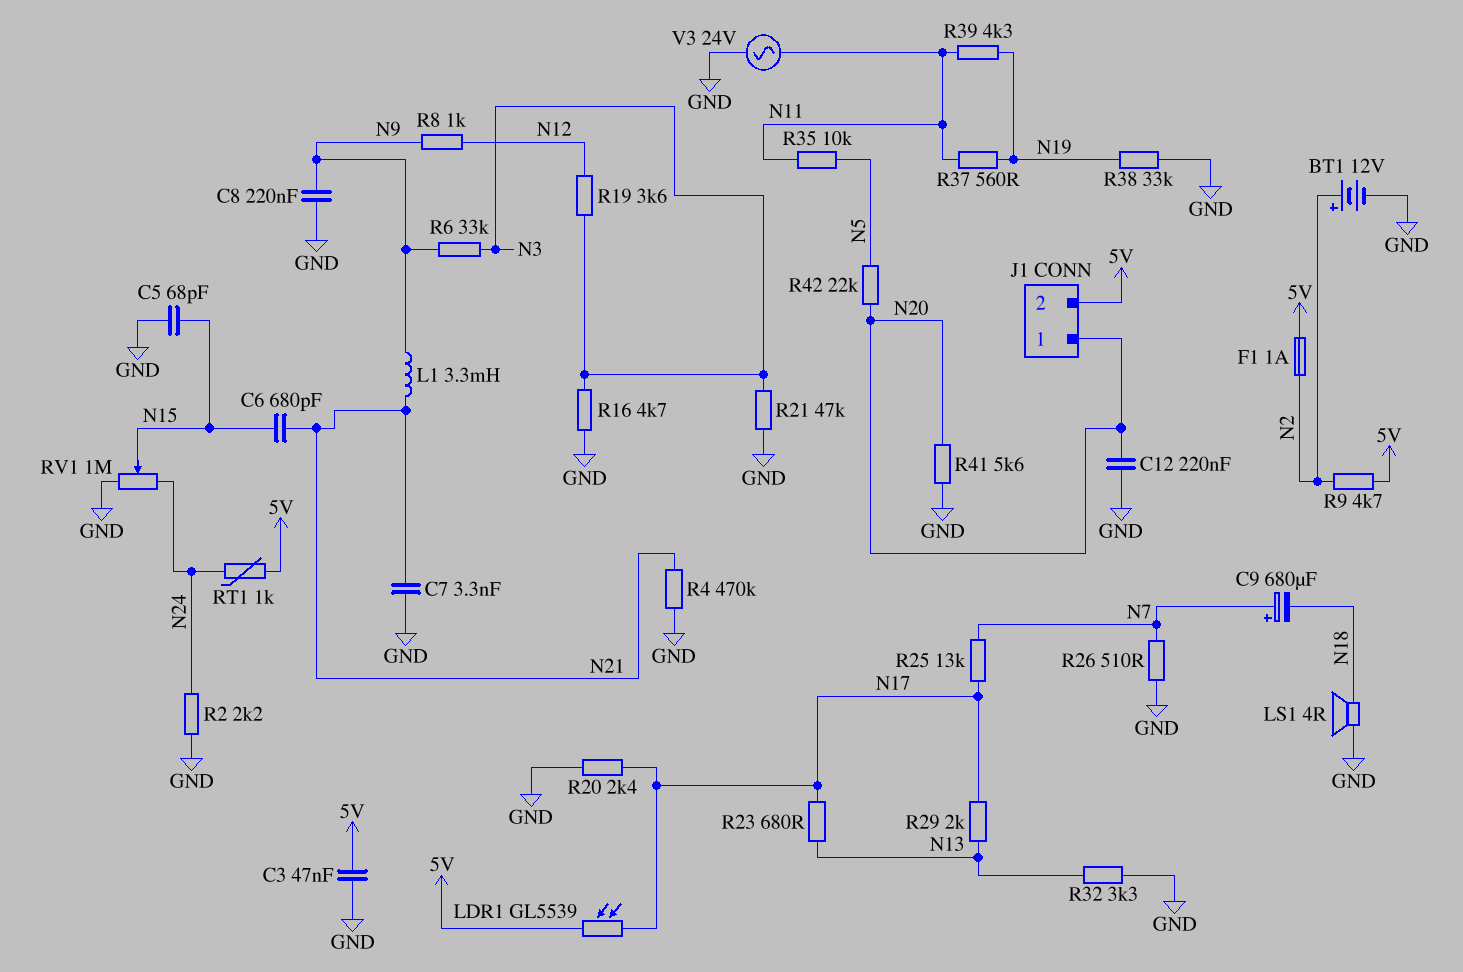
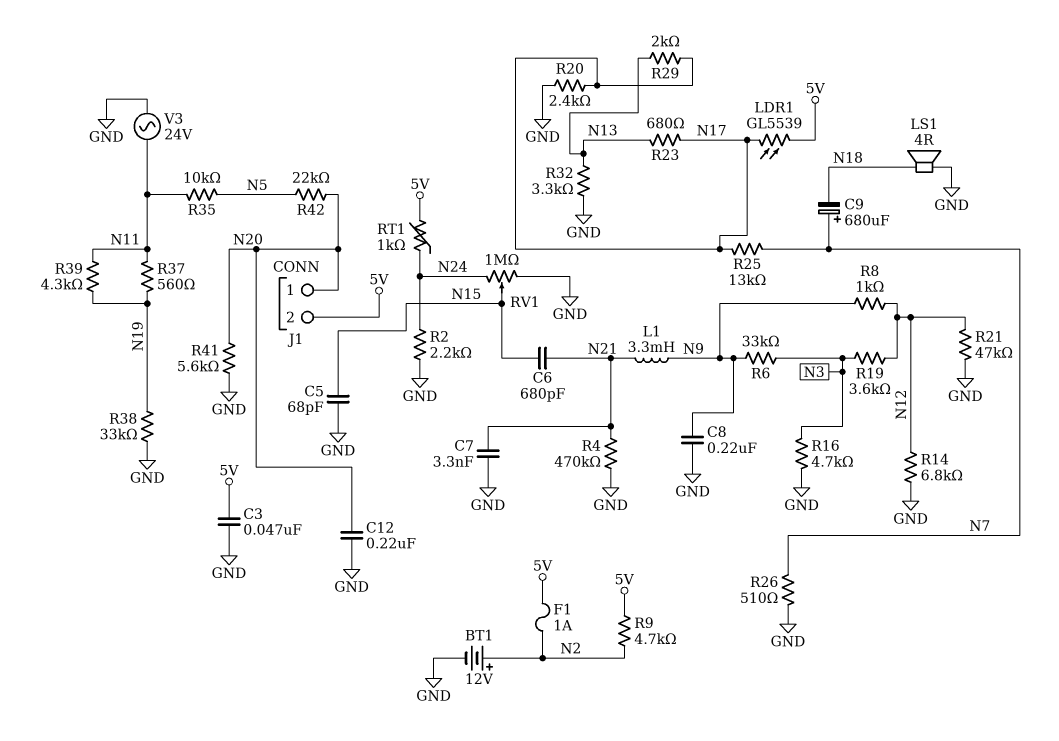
R14: none -> 6.8k (GND, N12)
R21: 47k (GND, N3) -> 47k (GND, N12)

